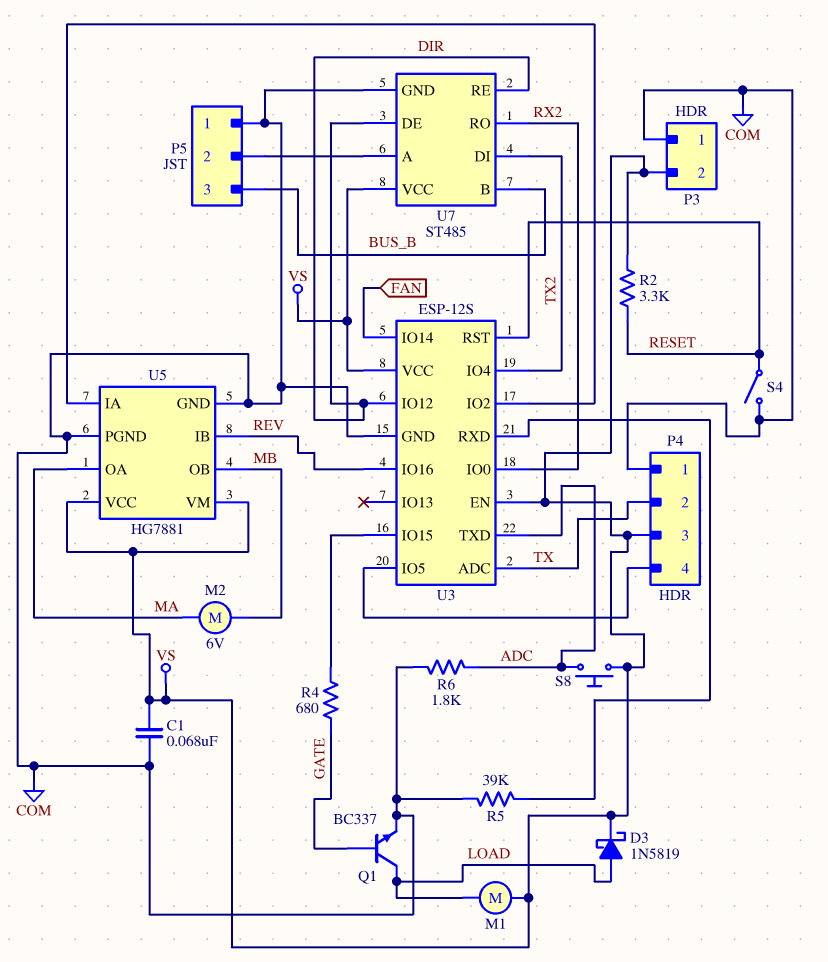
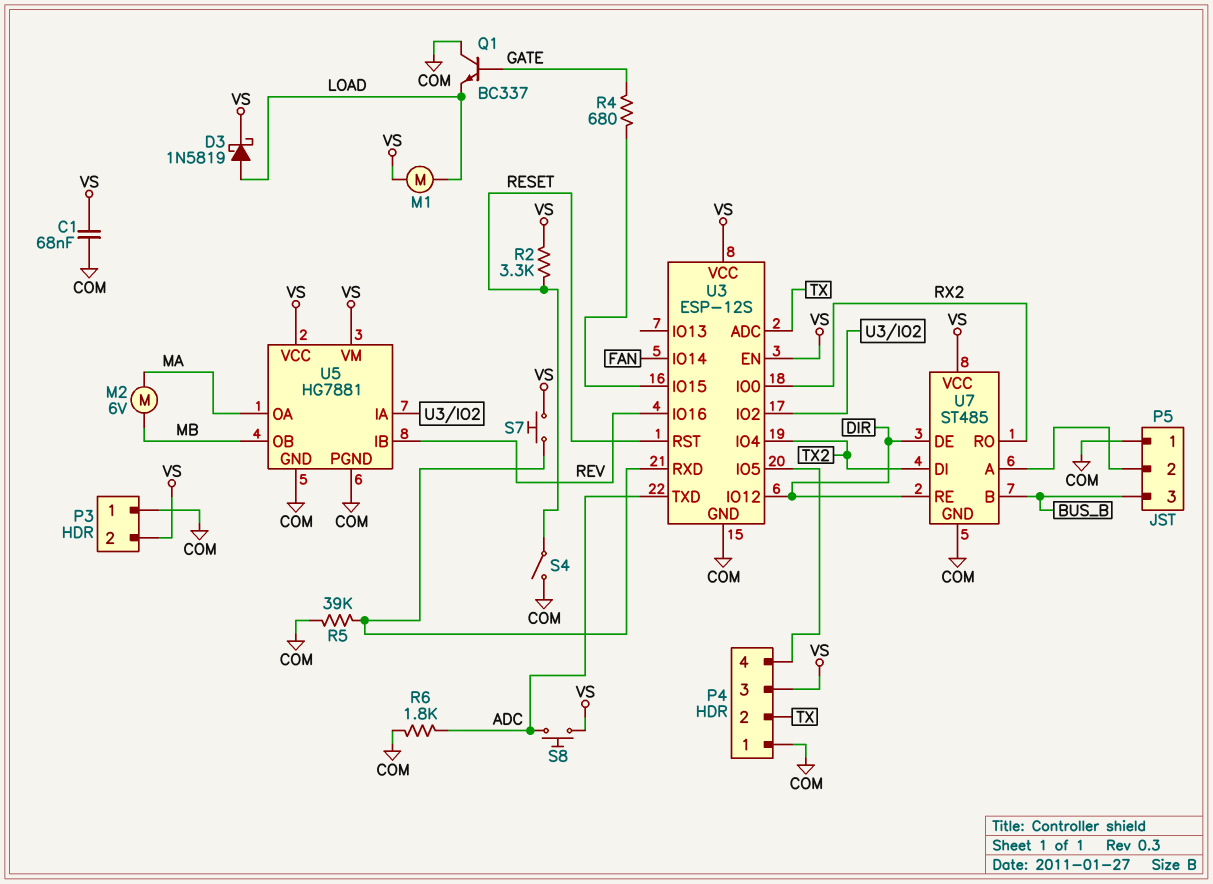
Q1: NPN BC337 (B GATE, C LOAD, E COM) -> NPN BC337 (B GATE, C COM, E LOAD)
S7: none -> button (U3/RXD, VS)

